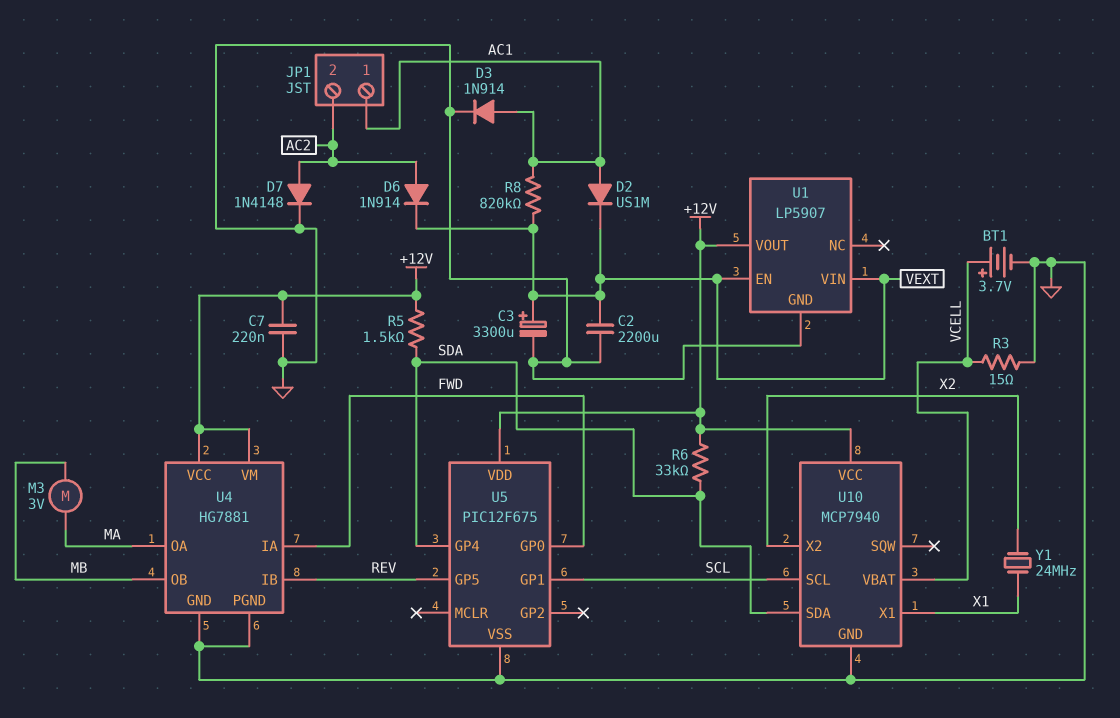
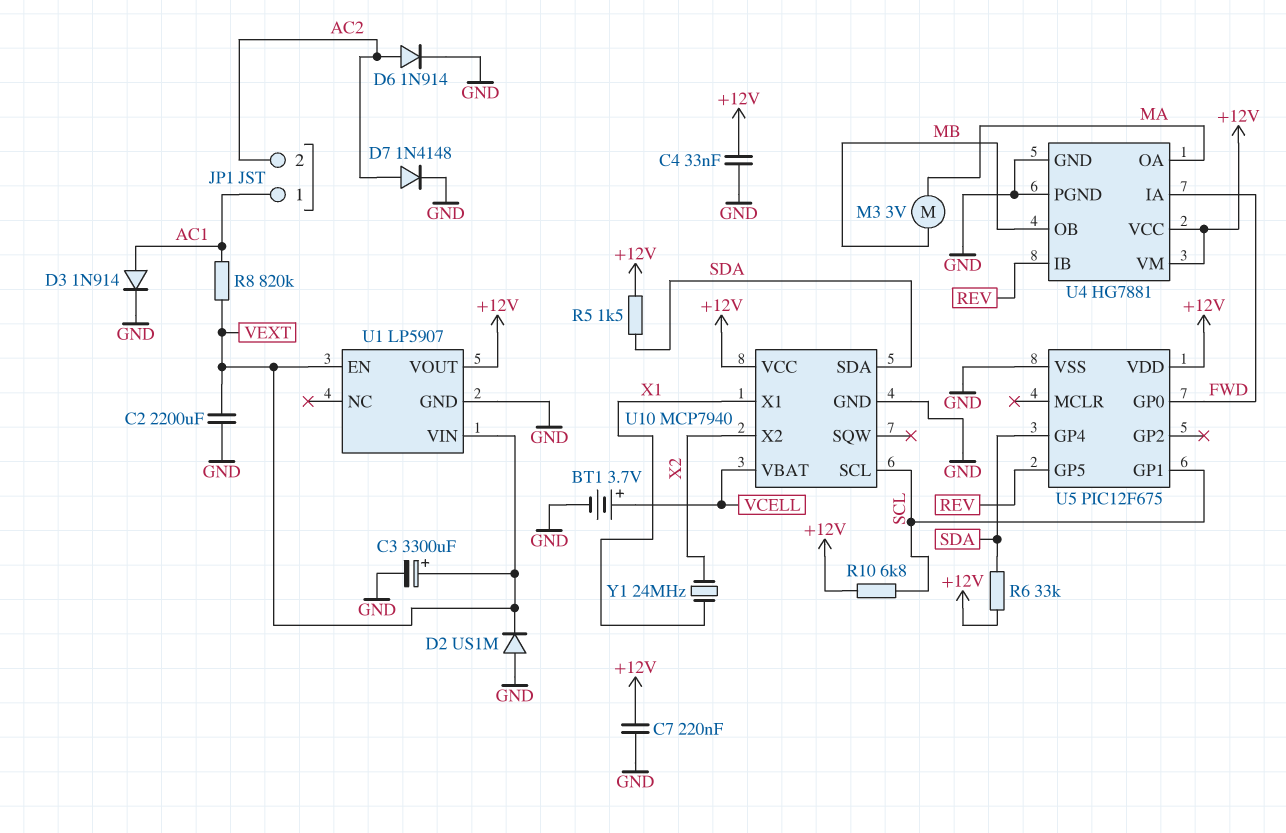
C4: none -> 33nF (+12V, GND)
D2: diode US1M (A AC1, K VEXT) -> diode US1M (A GND, K VEXT)
D6: diode 1N914 (A AC2, K VEXT) -> diode 1N914 (A AC2, K GND)
R3: 15 (GND, VCELL) -> none
R10: none -> 6.8k (+12V, SCL)

